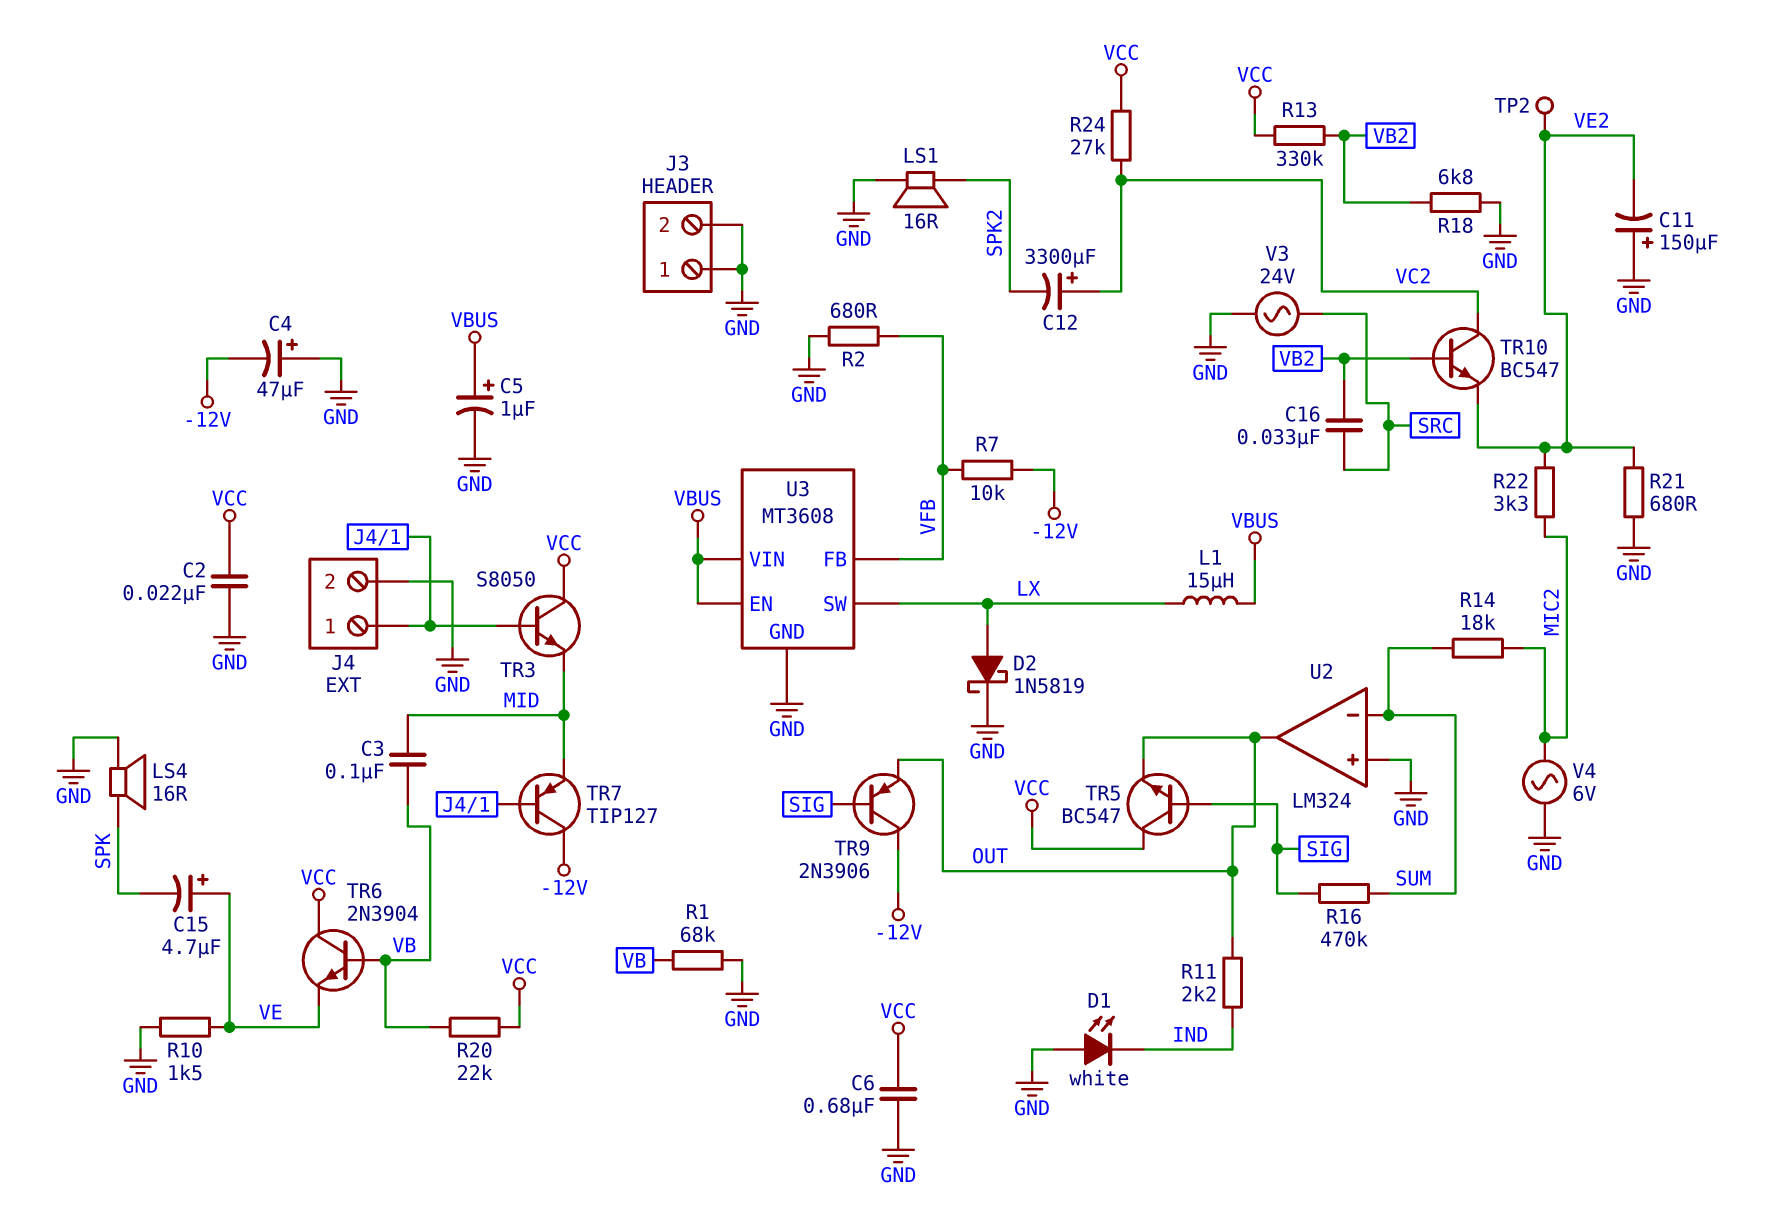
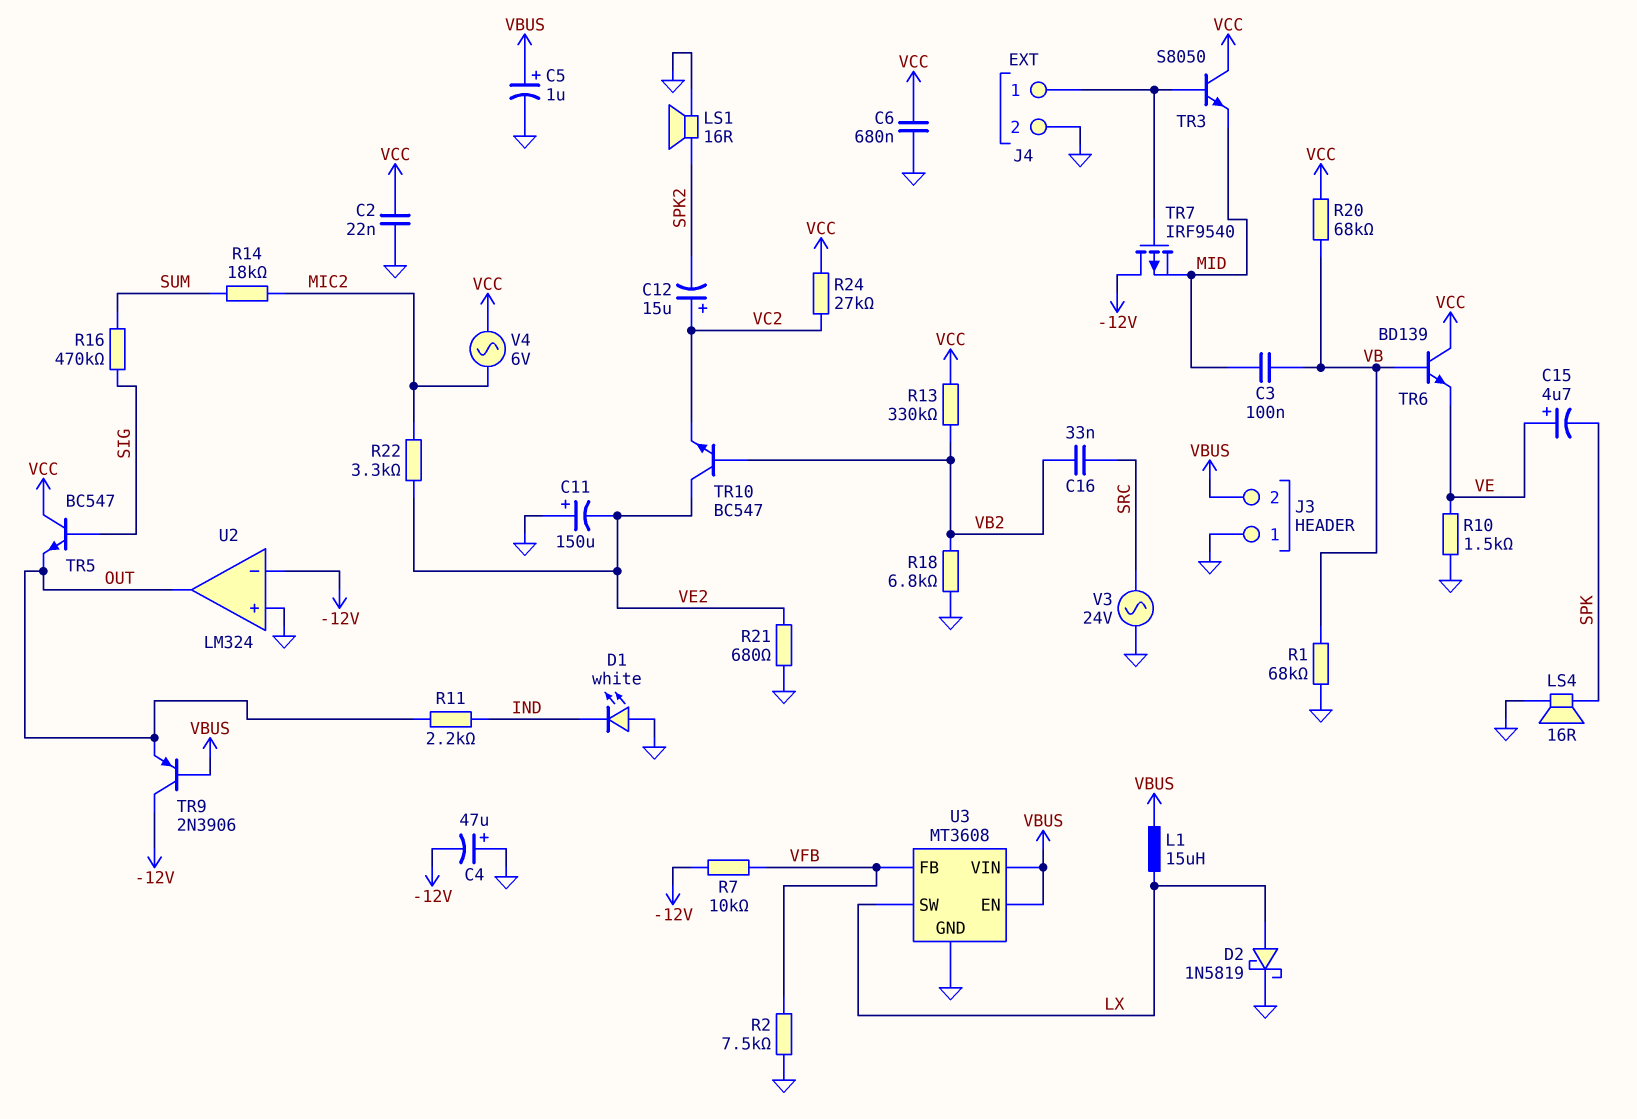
C12: 3300uF (plus VC2, minus SPK2) -> 15uF (plus VC2, minus SPK2)
J3 pin 2: GND -> VBUS
R2: 680 (GND, VFB) -> 7.5k (GND, VFB)
R20: 22k (VB, VCC) -> 68k (VB, VCC)
TP2: test point (VE2) -> none
TR6: NPN 2N3904 (B VB, C VCC, E VE) -> NPN BD139 (B VB, C VCC, E VE)
TR7: PNP TIP127 (B J4/1, C -12V, E MID) -> PMOS IRF9540 (G J4/1, D -12V, S MID)
TR9: PNP 2N3906 (B SIG, C -12V, E OUT) -> PNP 2N3906 (B VBUS, C -12V, E OUT)
TR10: NPN BC547 (B VB2, C VC2, E VE2) -> NPN BC547 (B VB2, C VE2, E VC2)
U2 pin in-: SUM -> -12V
V4: AC 6V (GND, MIC2) -> AC 6V (MIC2, VCC)

